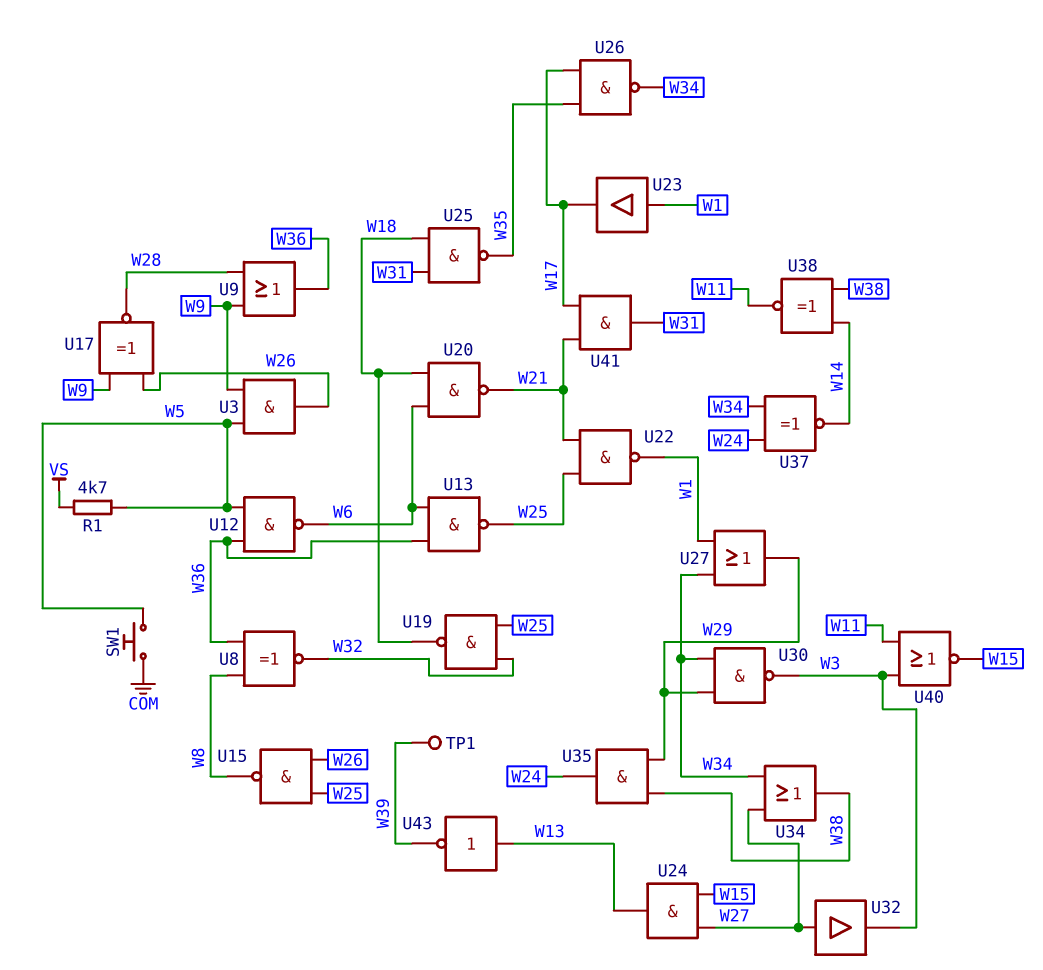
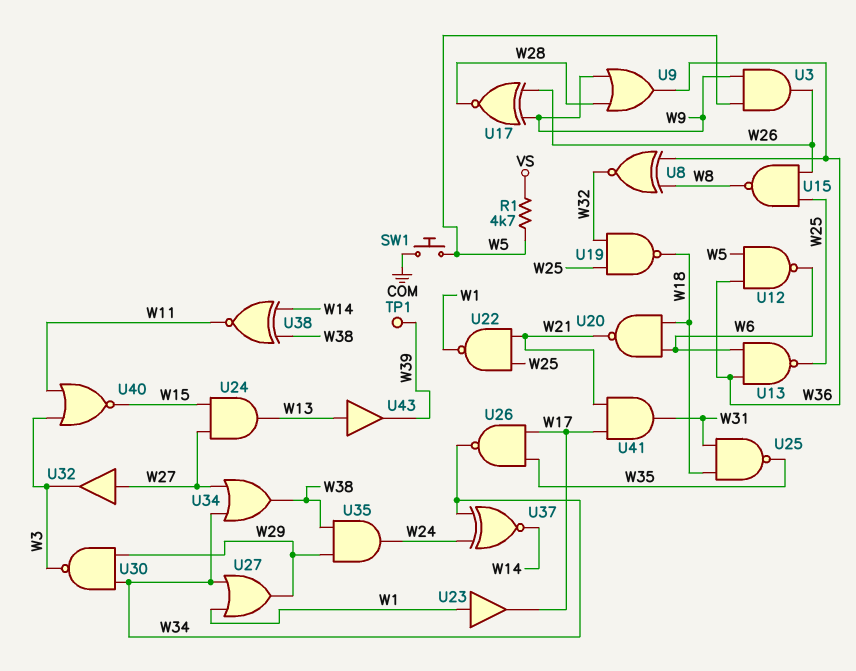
U43: NOT (in W13, out W39) -> buffer (in W13, out W39)

